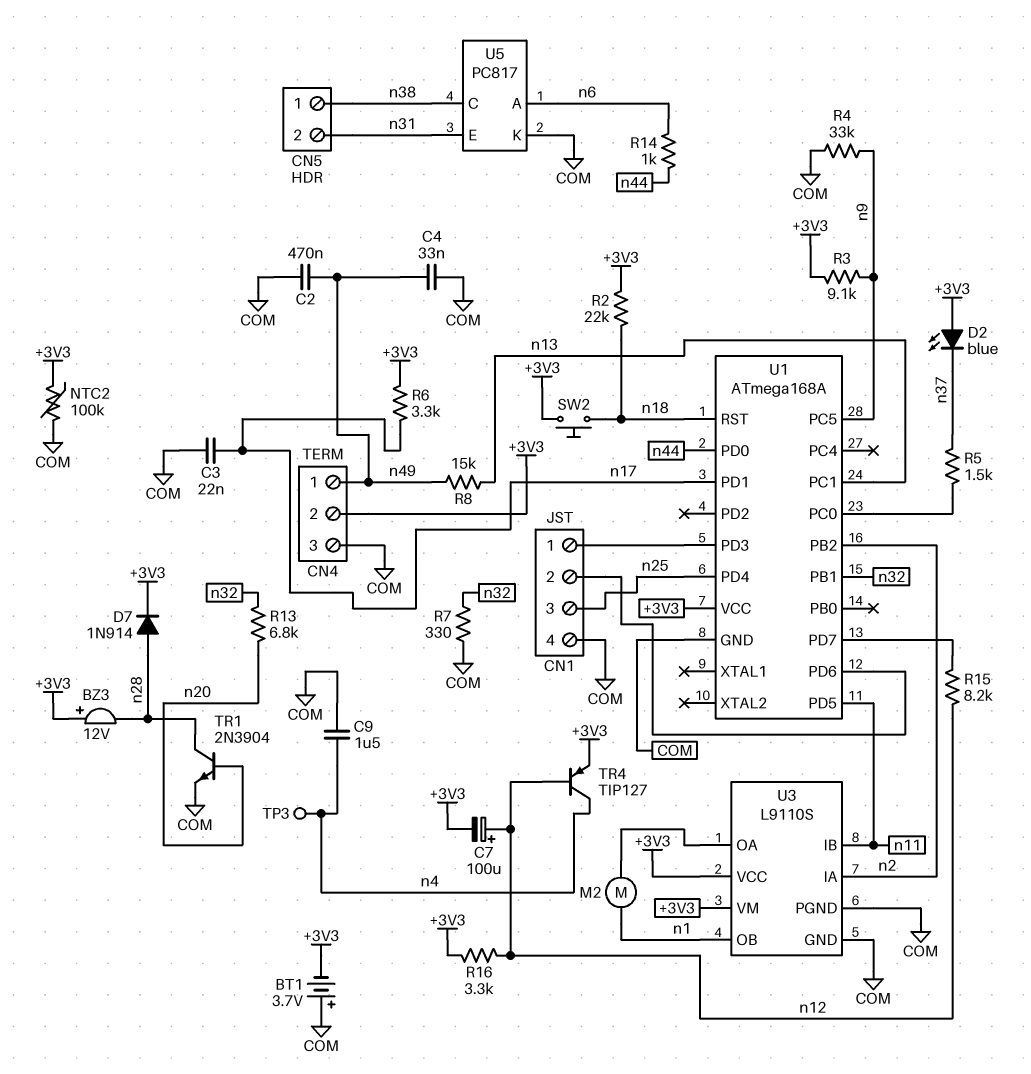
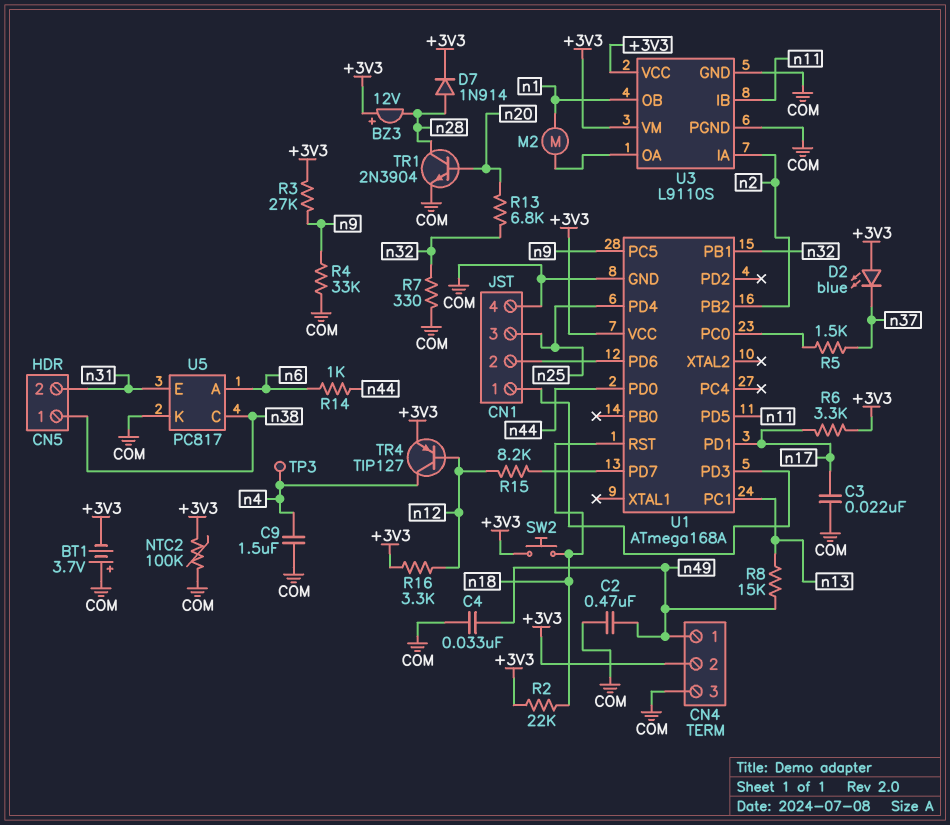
C7: 100uF (plus n12, minus +3V3) -> none
R3: 9.1k (+3V3, n9) -> 27k (+3V3, n9)

